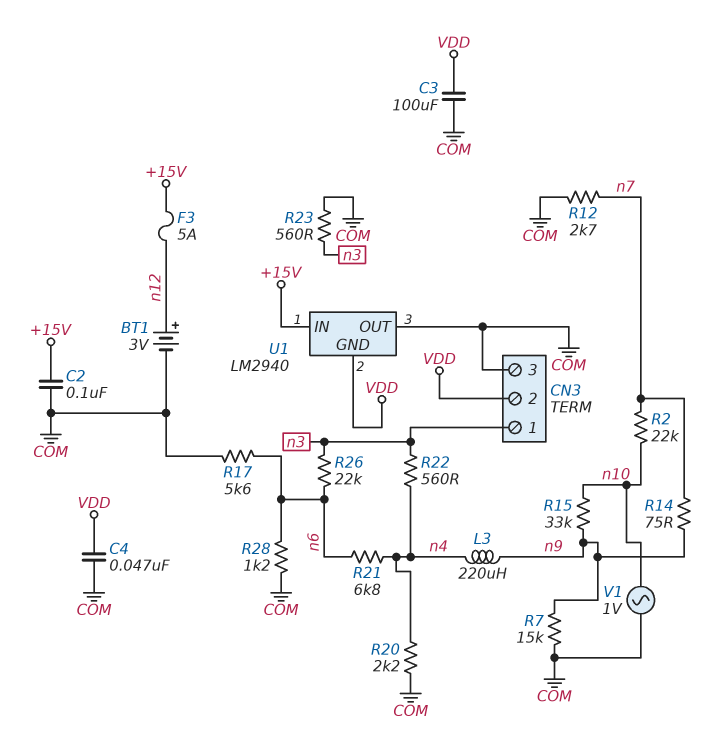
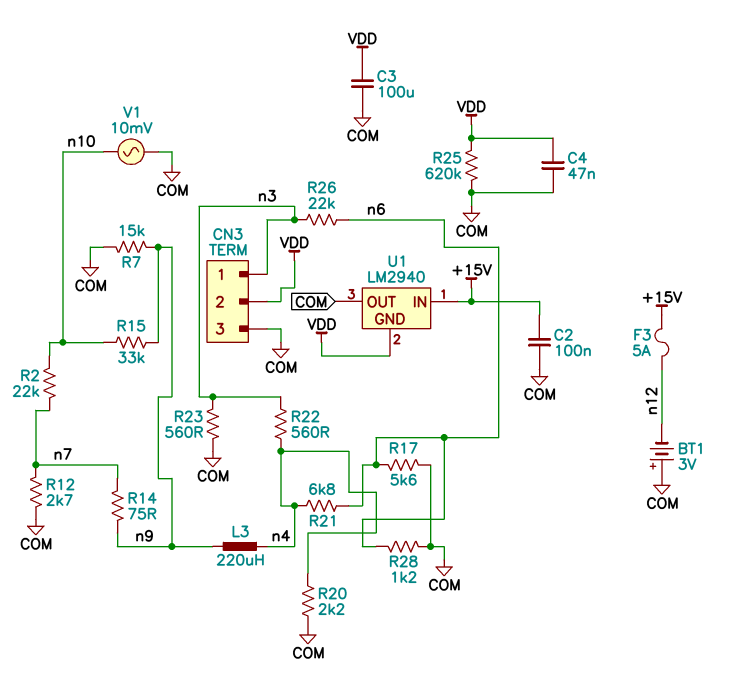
BT1: 3V (plus n12, minus COM) -> 3V (plus COM, minus n12)
R25: none -> 620k (COM, VDD)
V1: AC 1V (COM, n10) -> AC 10mV (COM, n10)

